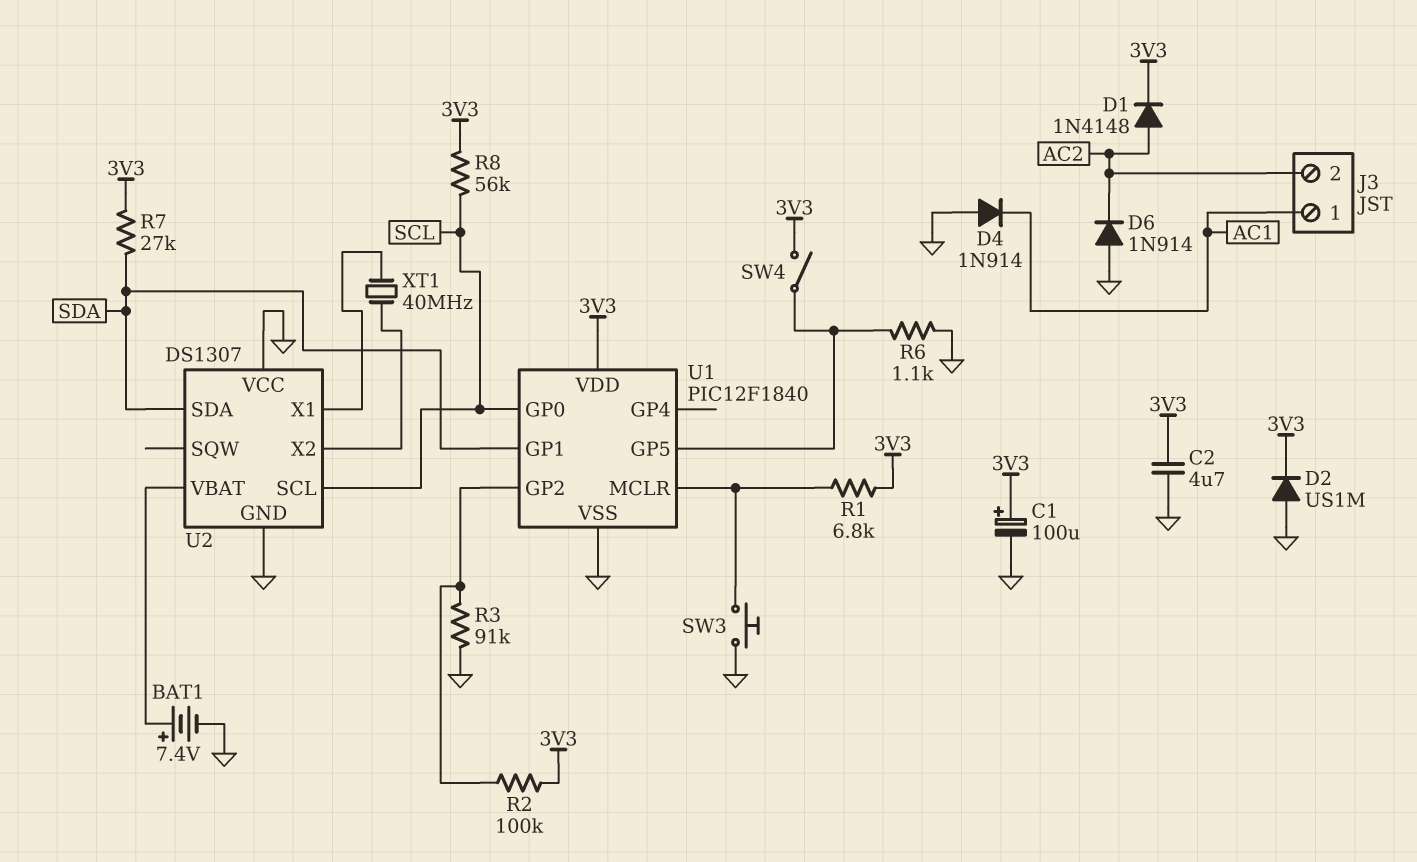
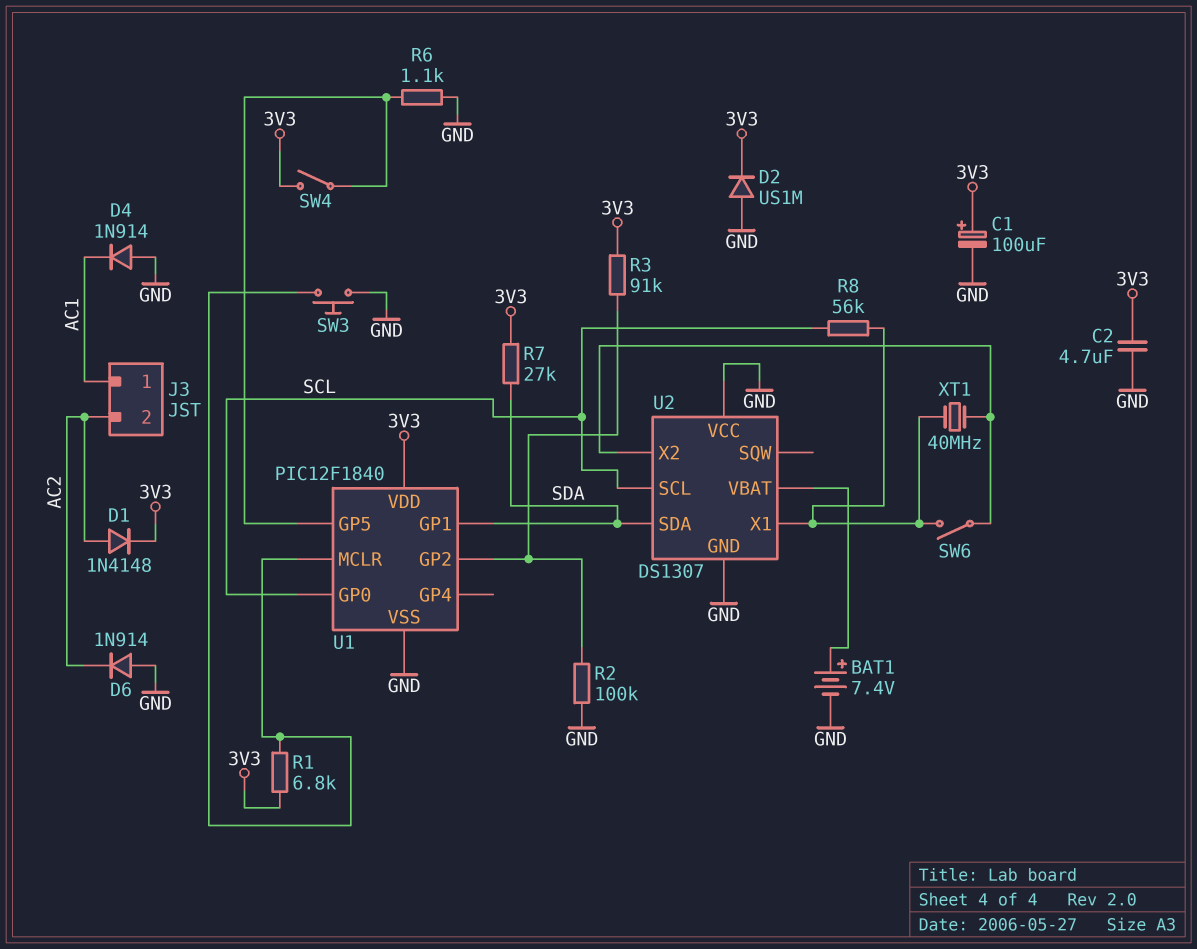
R2: 100k (3V3, U1/GP2) -> 100k (GND, U1/GP2)
R3: 91k (GND, U1/GP2) -> 91k (3V3, U1/GP2)
R8: 56k (3V3, SCL) -> 56k (SCL, U2/X1)
SW6: none -> switch (U2/X1, U2/X2)

